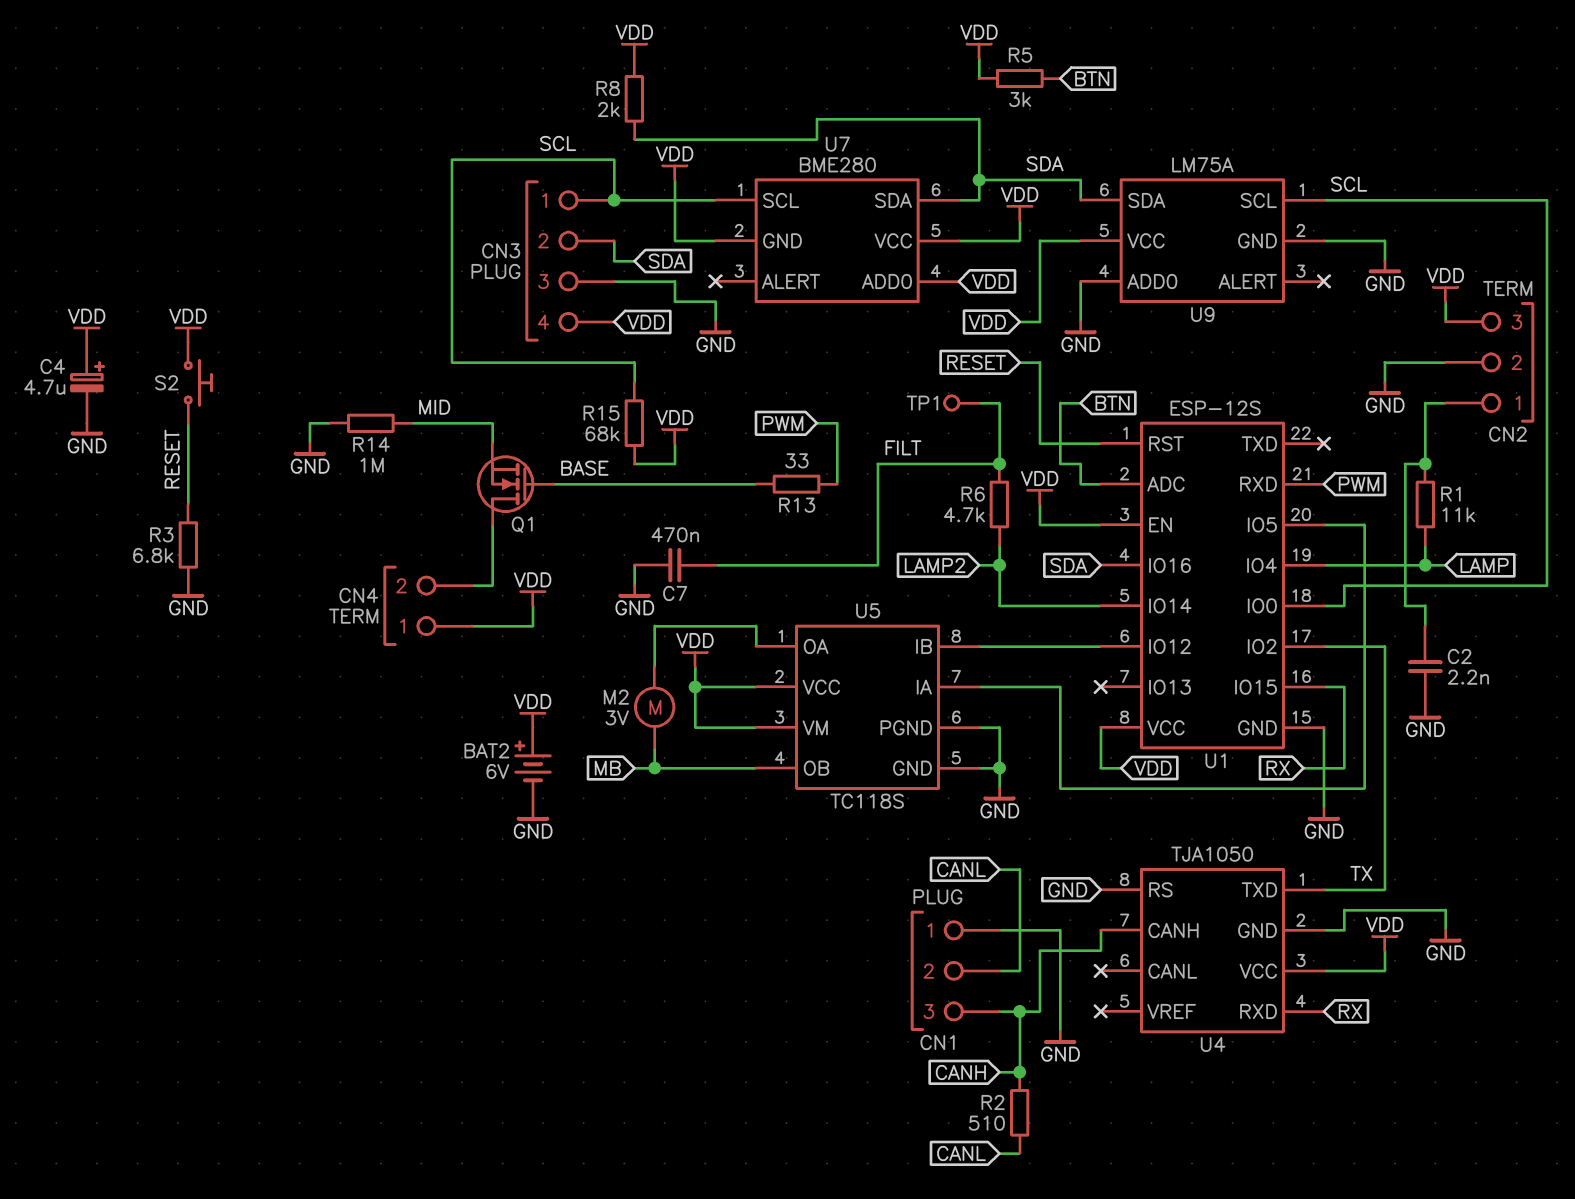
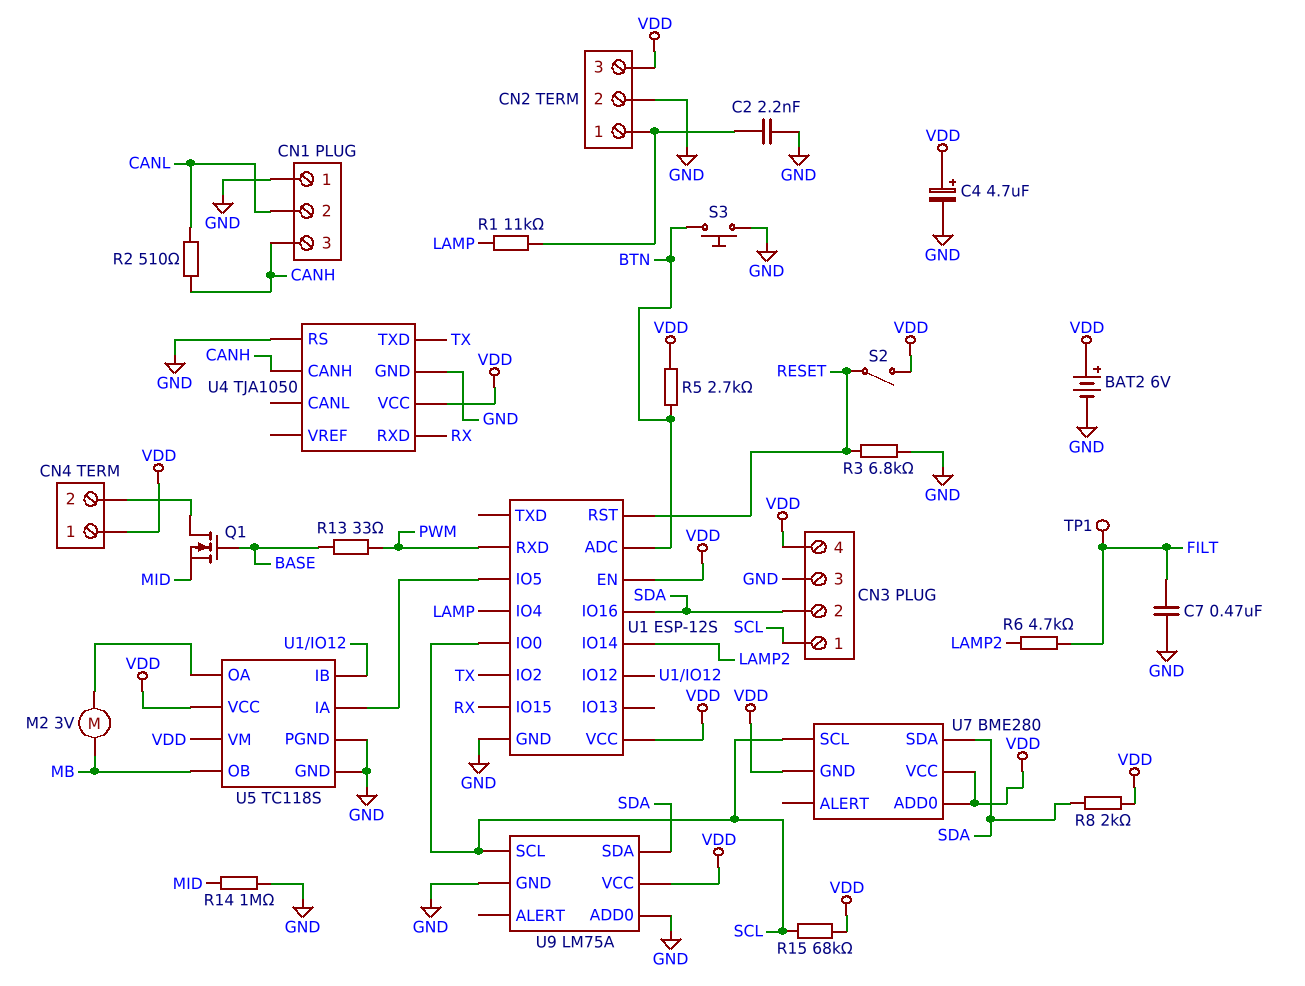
R5: 3k (BTN, VDD) -> 2.7k (BTN, VDD)
S2: button (RESET, VDD) -> switch (RESET, VDD)
S3: none -> button (BTN, GND)

